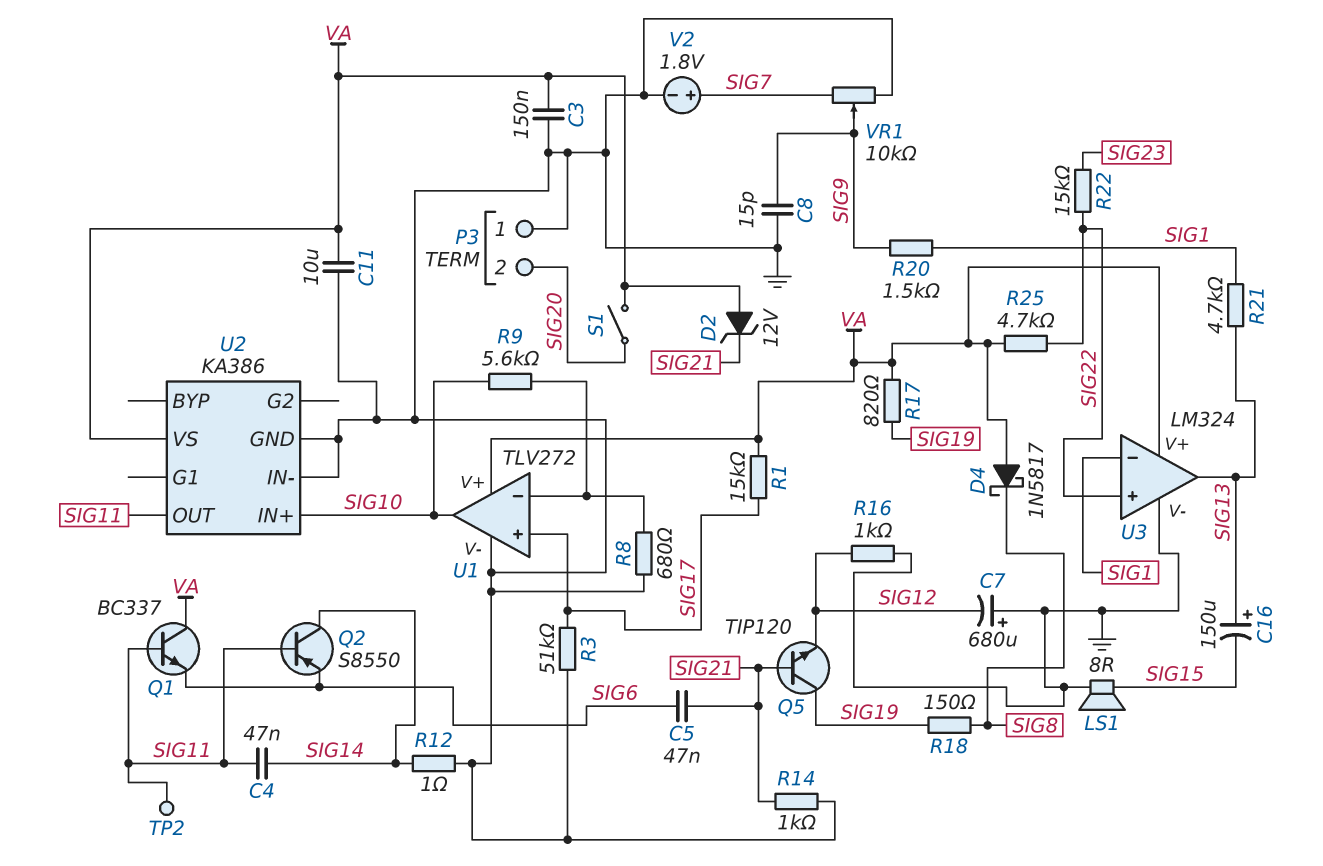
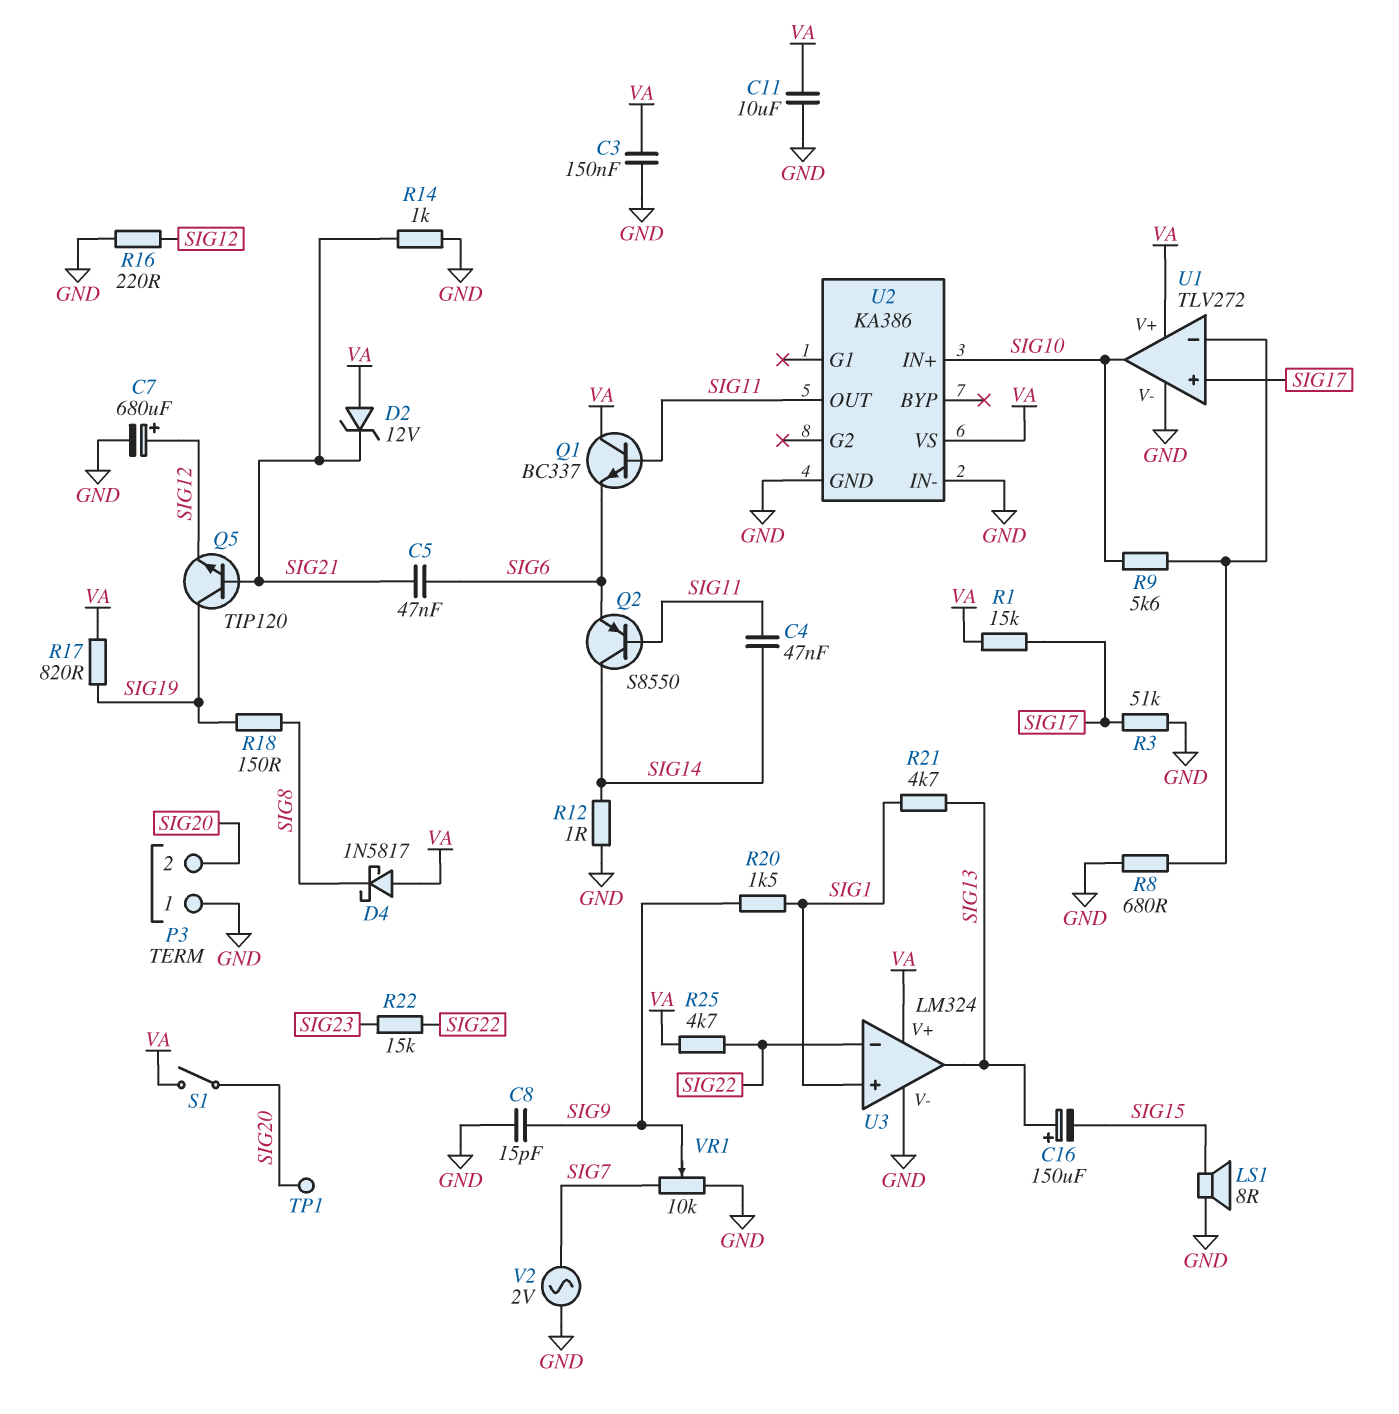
C7: 680uF (plus GND, minus SIG12) -> 680uF (plus SIG12, minus GND)
R16: 1k (GND, SIG12) -> 220 (GND, SIG12)
TP1: none -> test point (SIG20)
TP2: test point (SIG11) -> none
U3 pin in+: SIG22 -> SIG1
U3 pin in-: SIG1 -> SIG22
V2: 1.8V (plus SIG7, minus GND) -> AC 2V (GND, SIG7)

